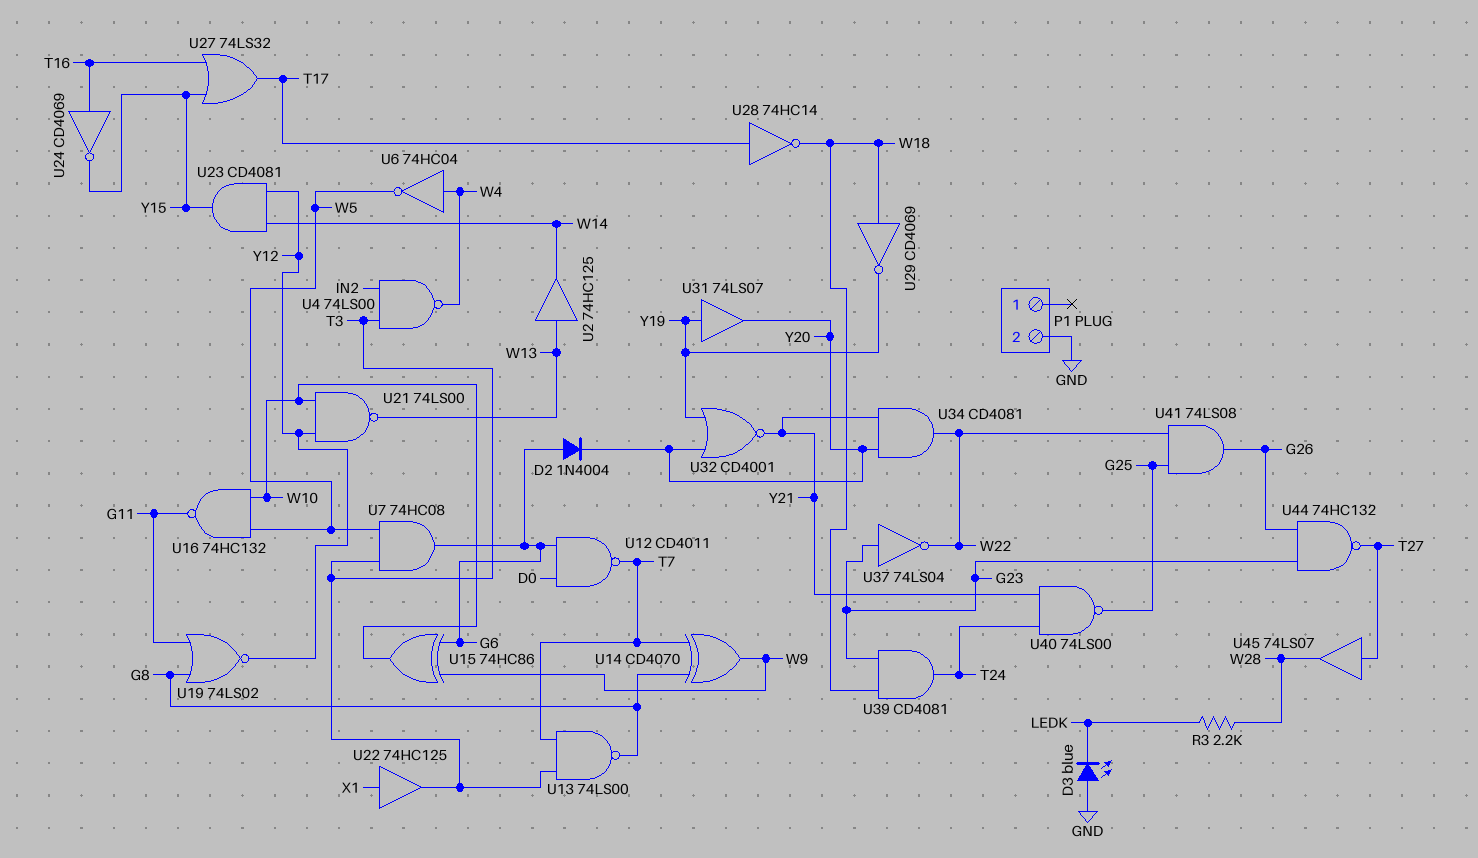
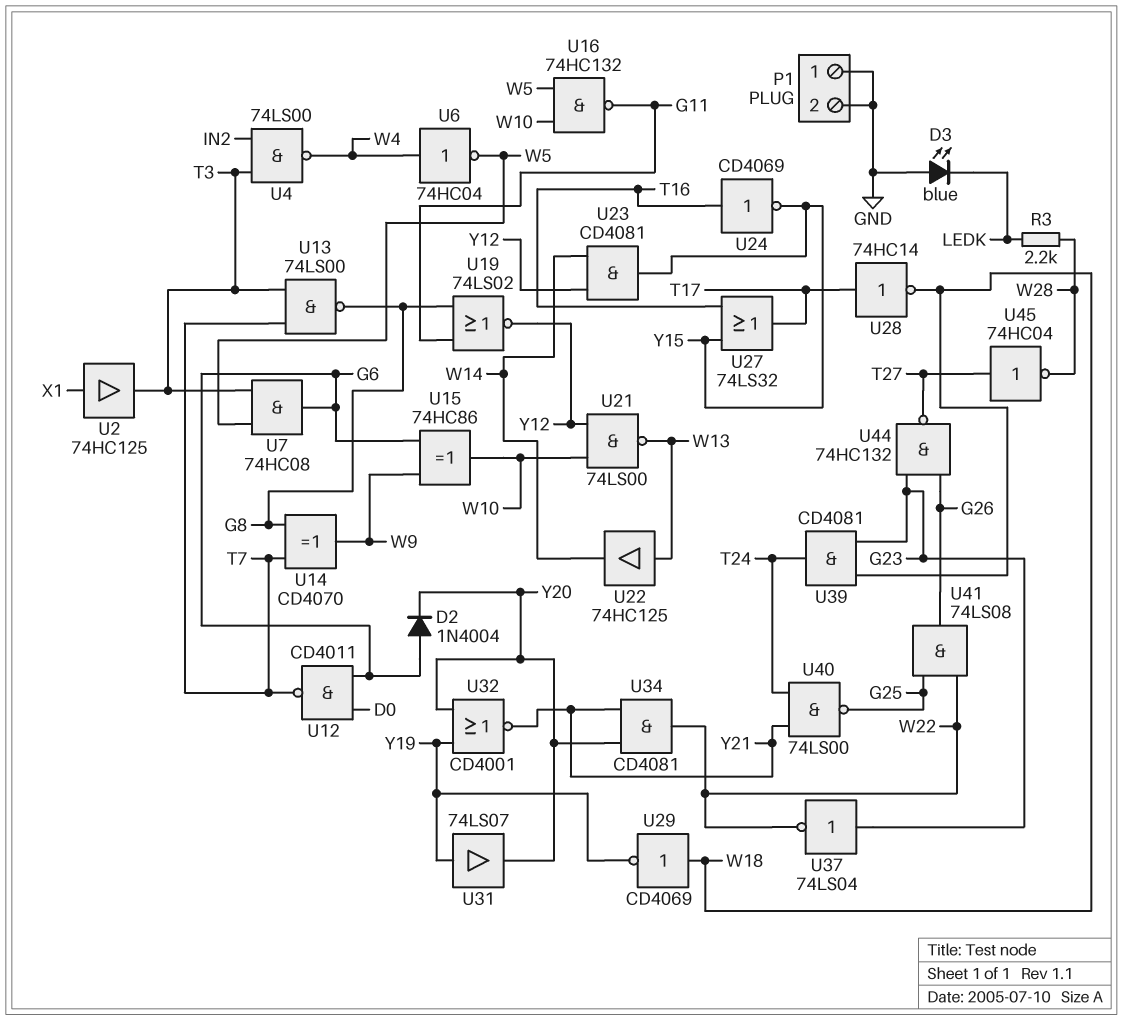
P1 pin 1: none -> GND
U2: buffer 74HC125 (in W13, out W14) -> buffer 74HC125 (in X1, out T3)
U22: buffer 74HC125 (in X1, out T3) -> buffer 74HC125 (in W13, out W14)
U45: buffer 74LS07 (in T27, out W28) -> NOT 74HC04 (in T27, out W28)

